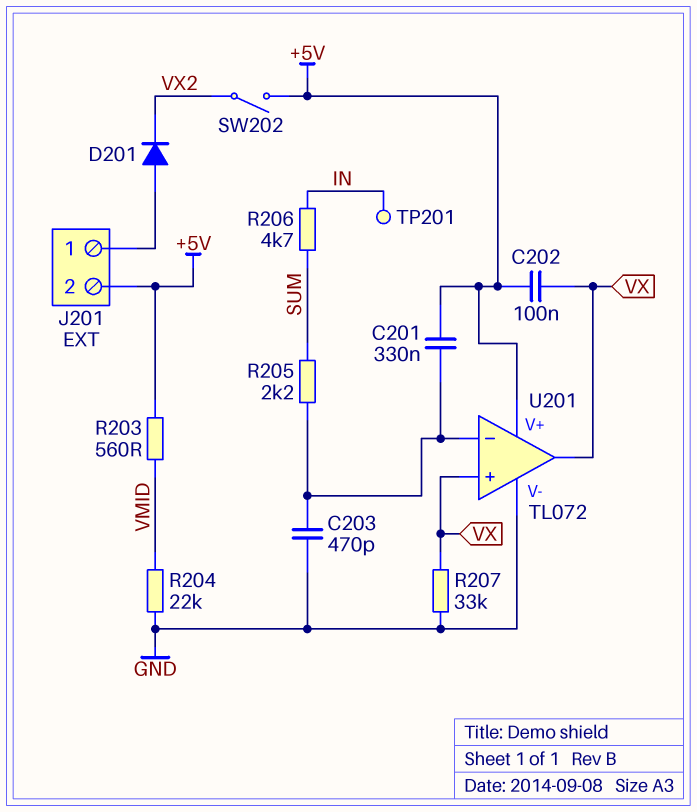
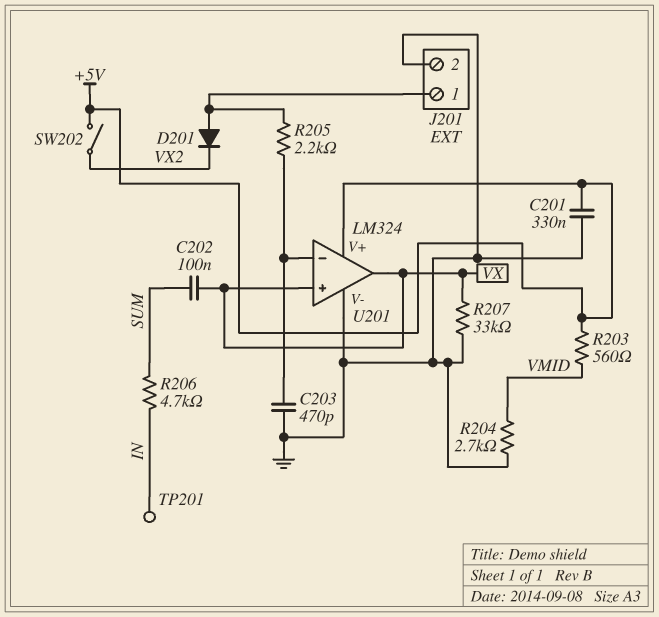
C201: 330nF (+5V, U201/in-) -> 330nF (+5V, GND)
C202: 100nF (+5V, VX) -> 100nF (SUM, VX)
J201 pin 2: +5V -> GND
R204: 22k (GND, VMID) -> 2.7k (GND, VMID)
R205: 2.2k (SUM, U201/in-) -> 2.2k (J201/1, U201/in-)
U201: TL072 -> LM324

